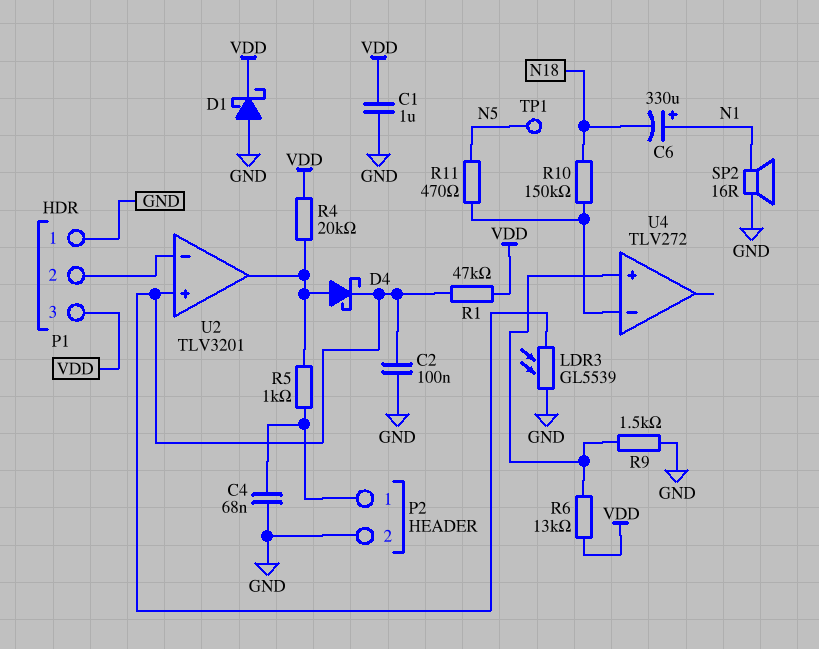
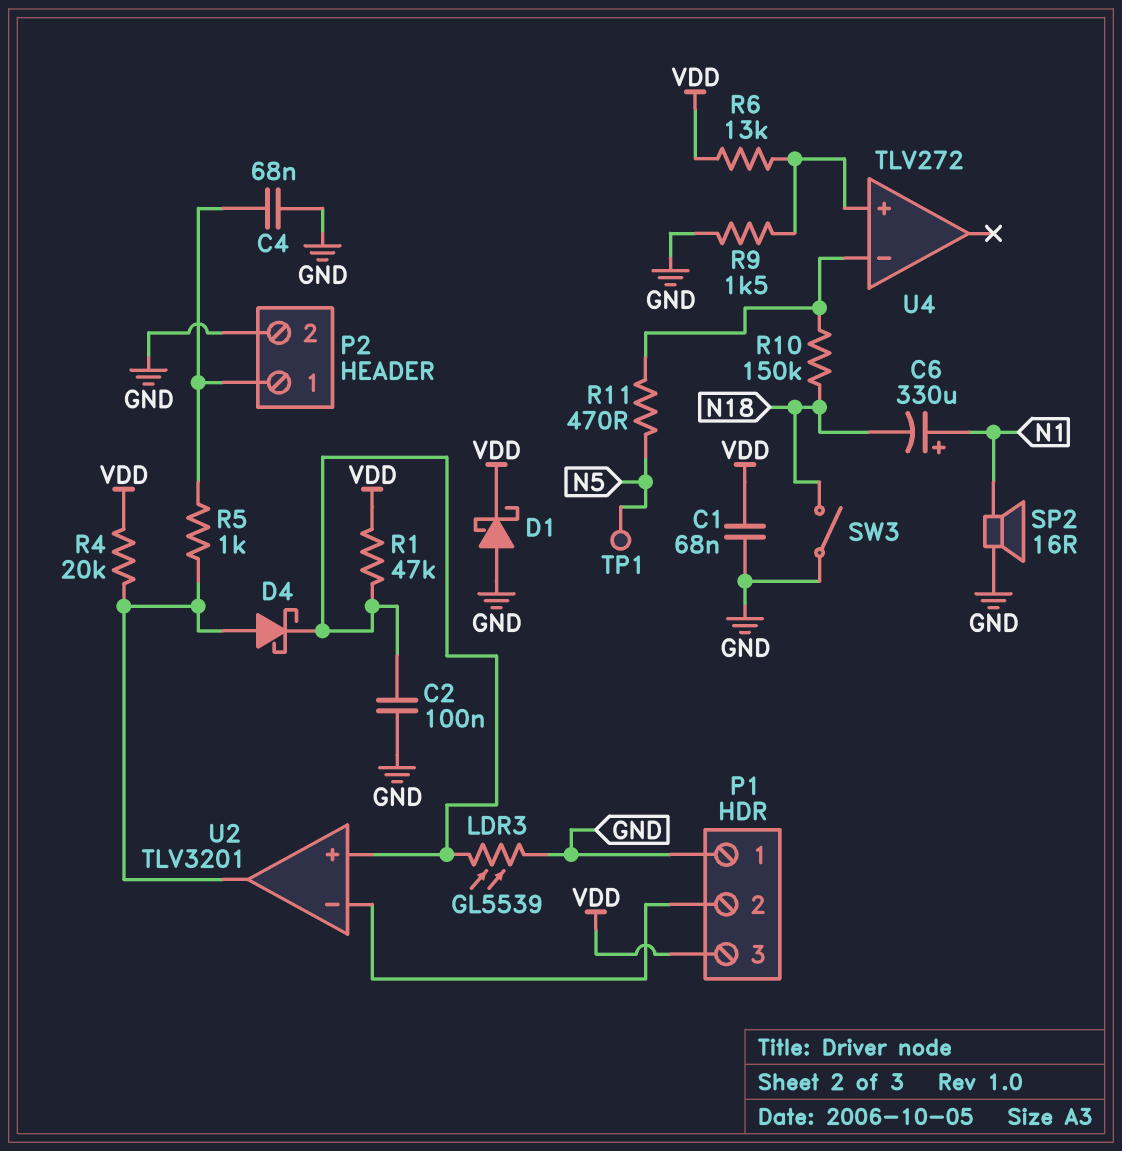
C1: 1uF (GND, VDD) -> 68nF (GND, VDD)
SW3: none -> switch (GND, N18)

